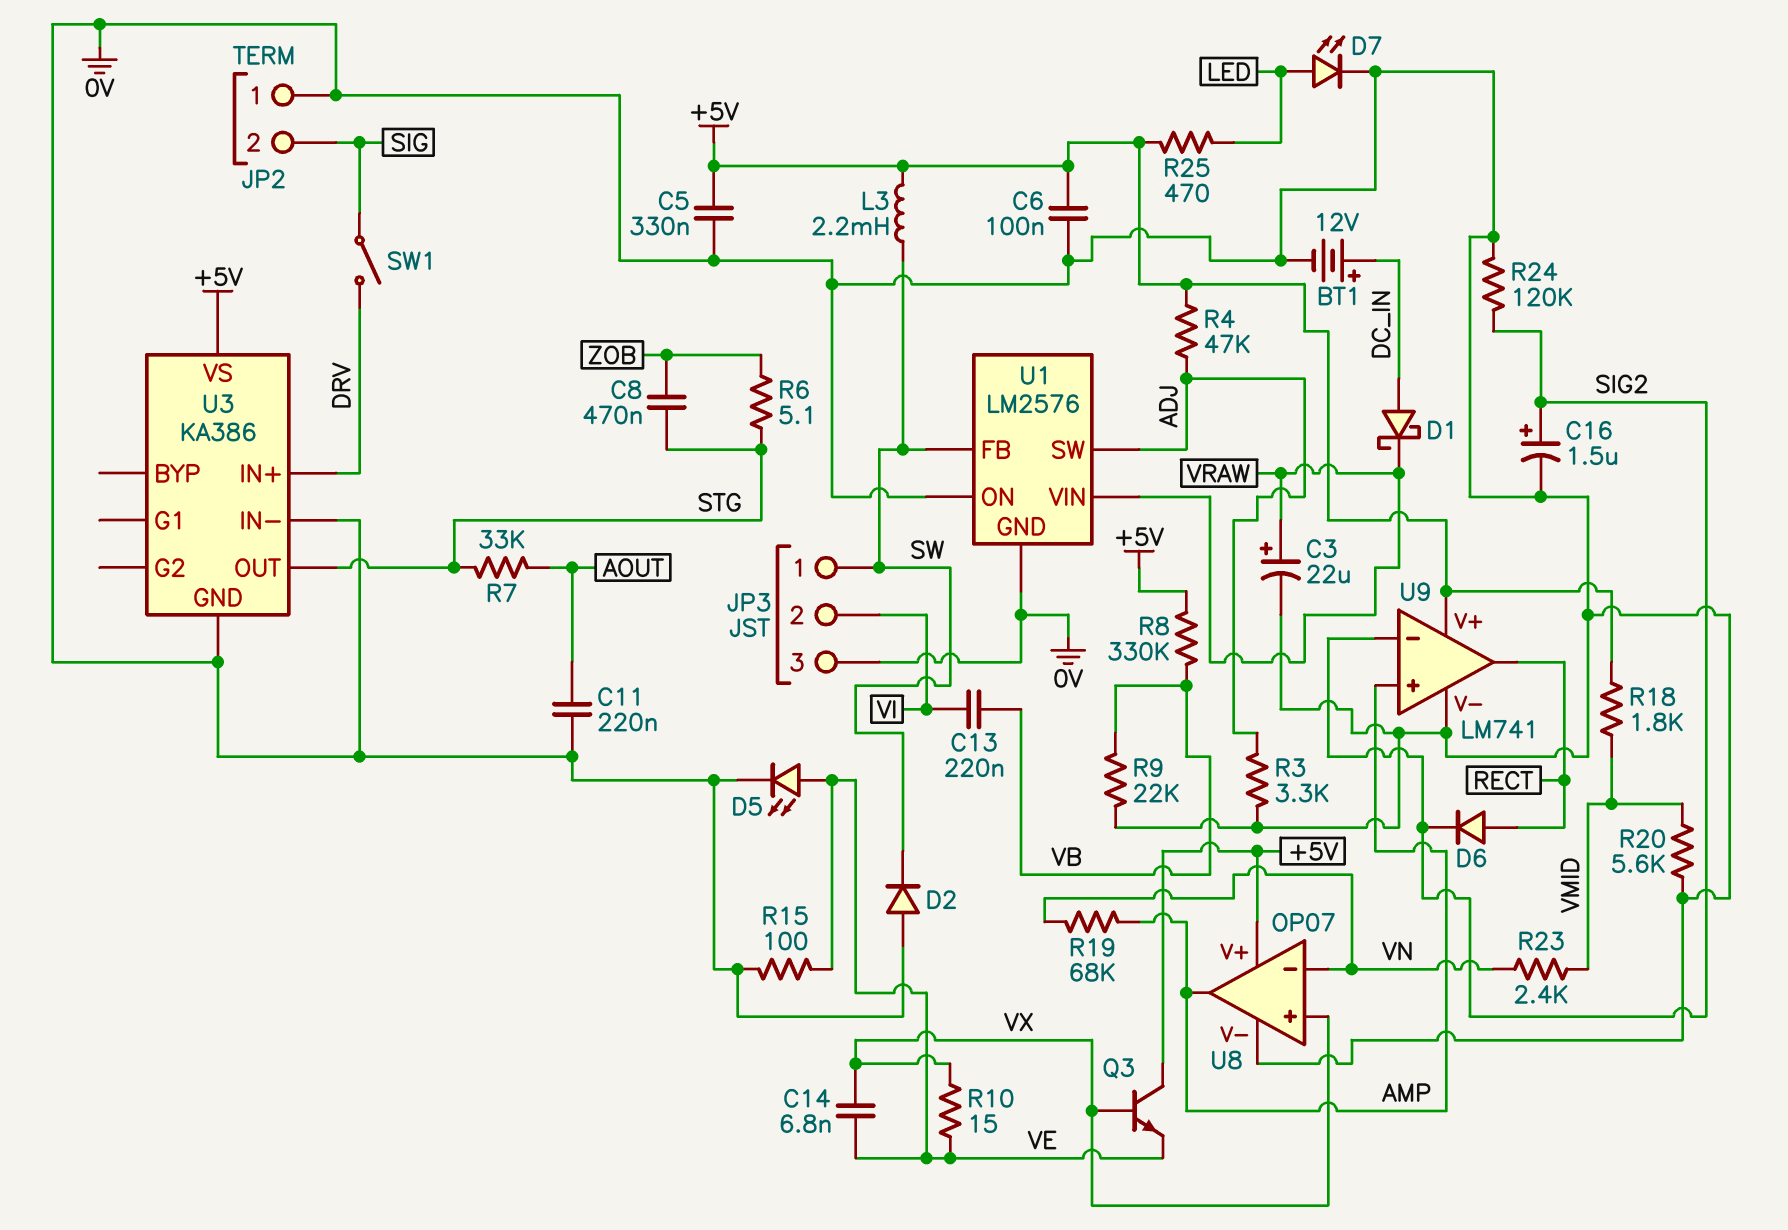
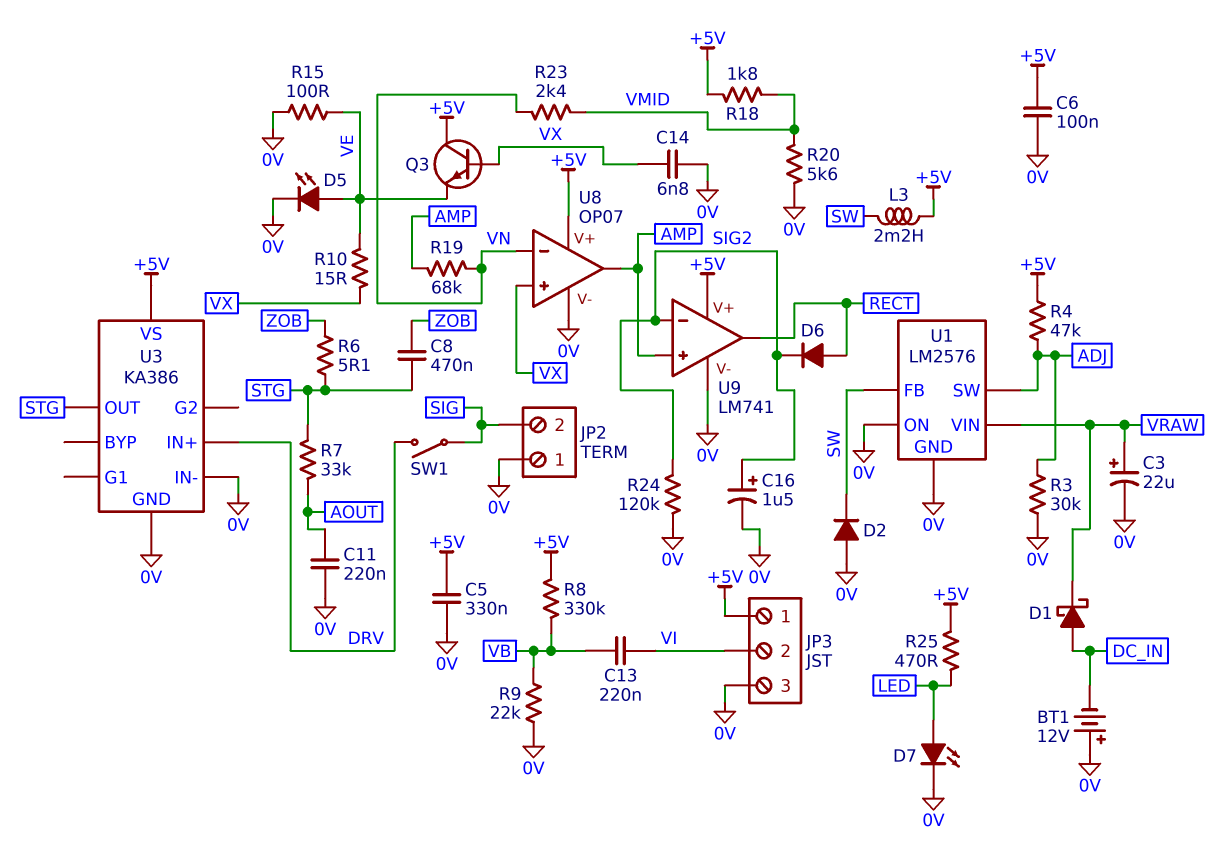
BT1: 12V (plus DC_IN, minus 0V) -> 12V (plus 0V, minus DC_IN)
C14: 6.8nF (VE, VX) -> 6.8nF (0V, VX)
JP3 pin 1: SW -> +5V
R3: 3.3k (0V, ADJ) -> 30k (0V, ADJ)

